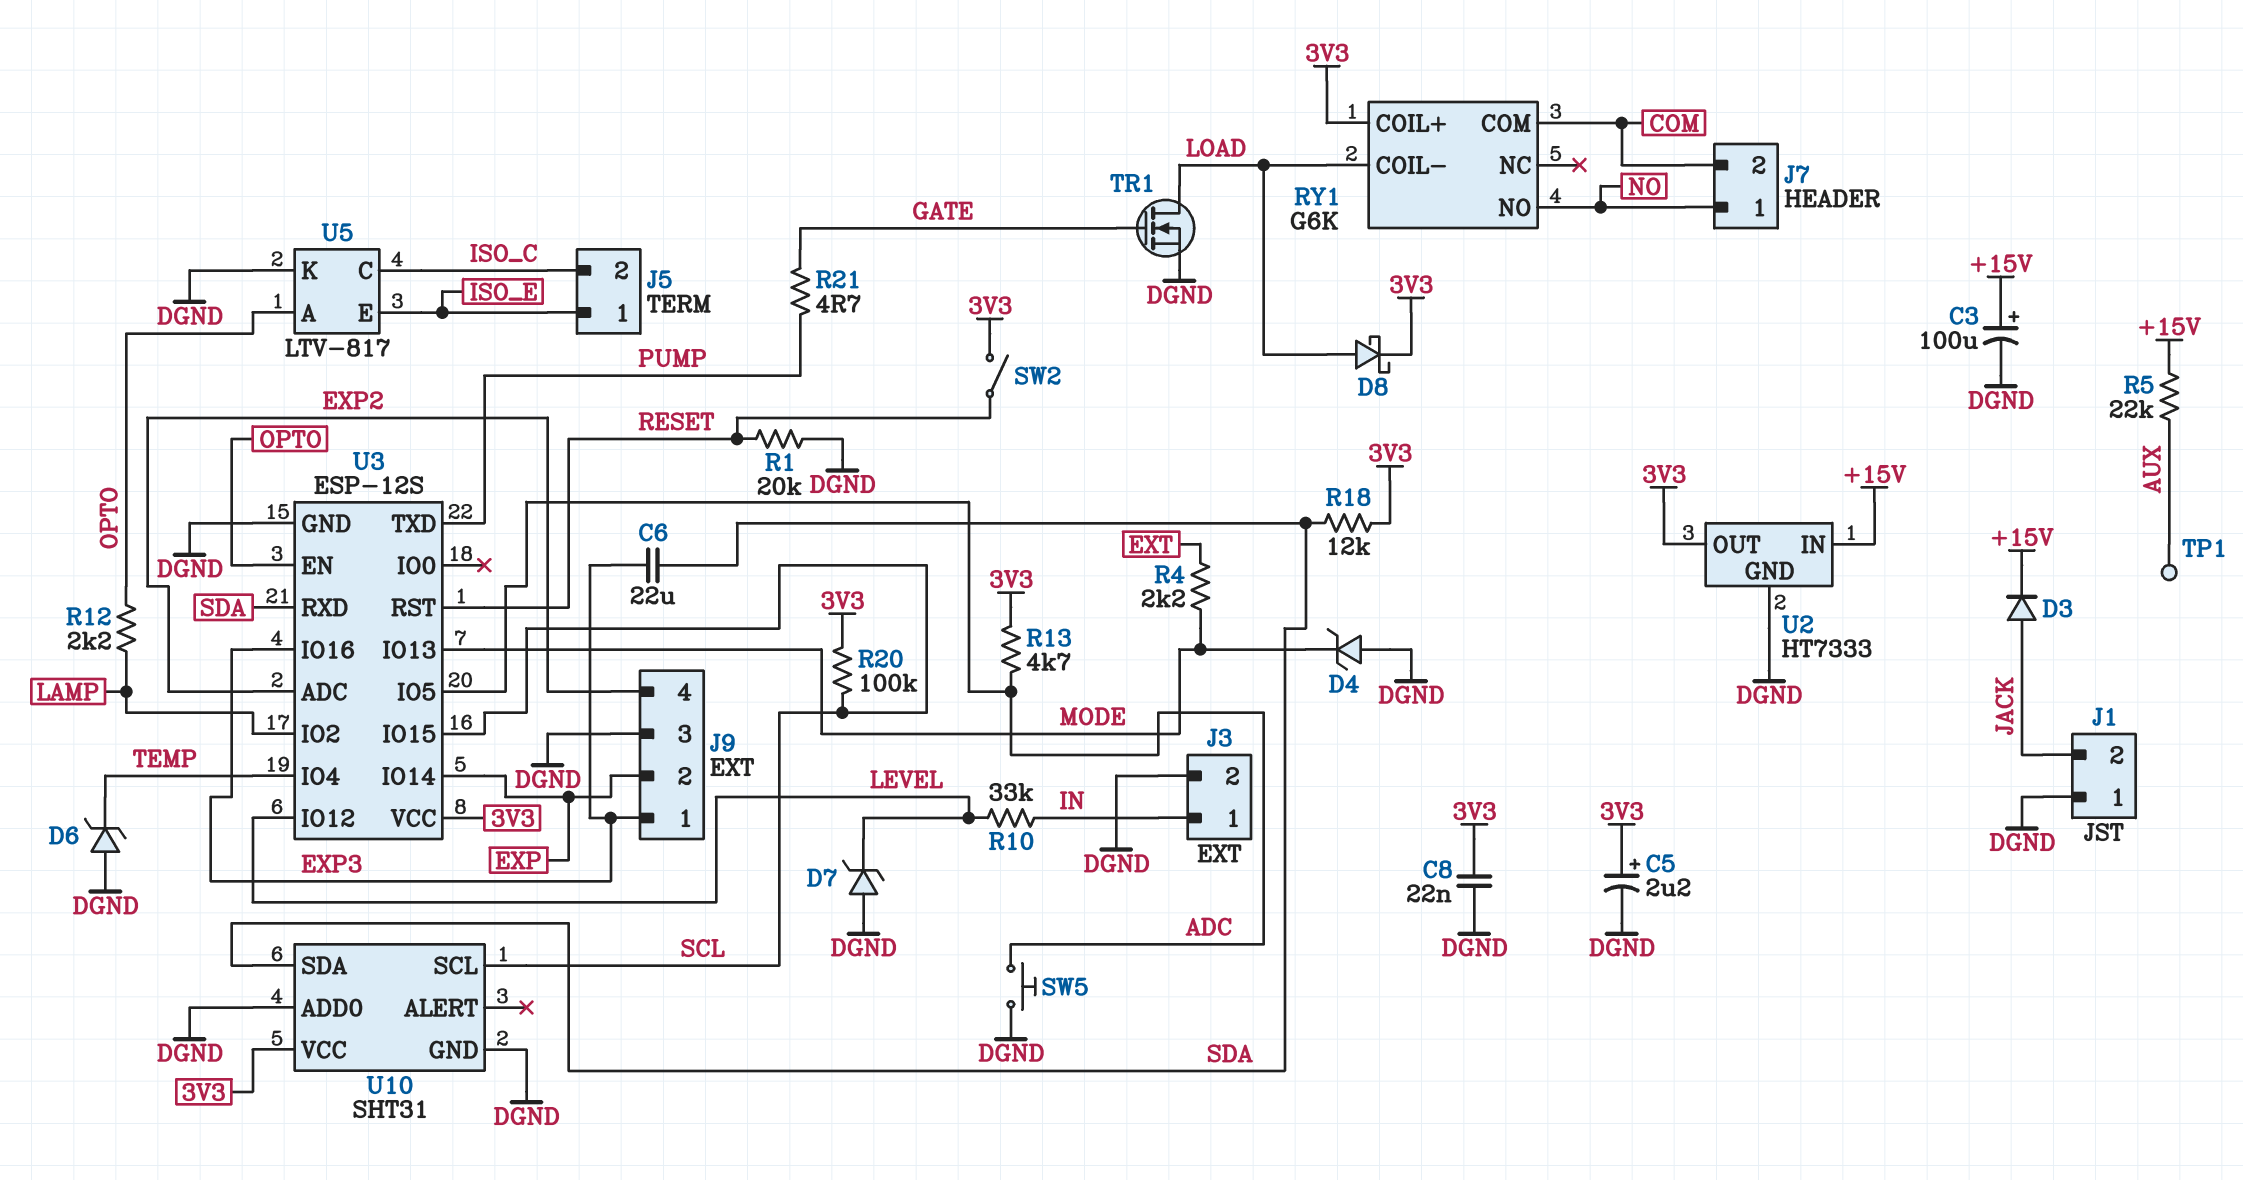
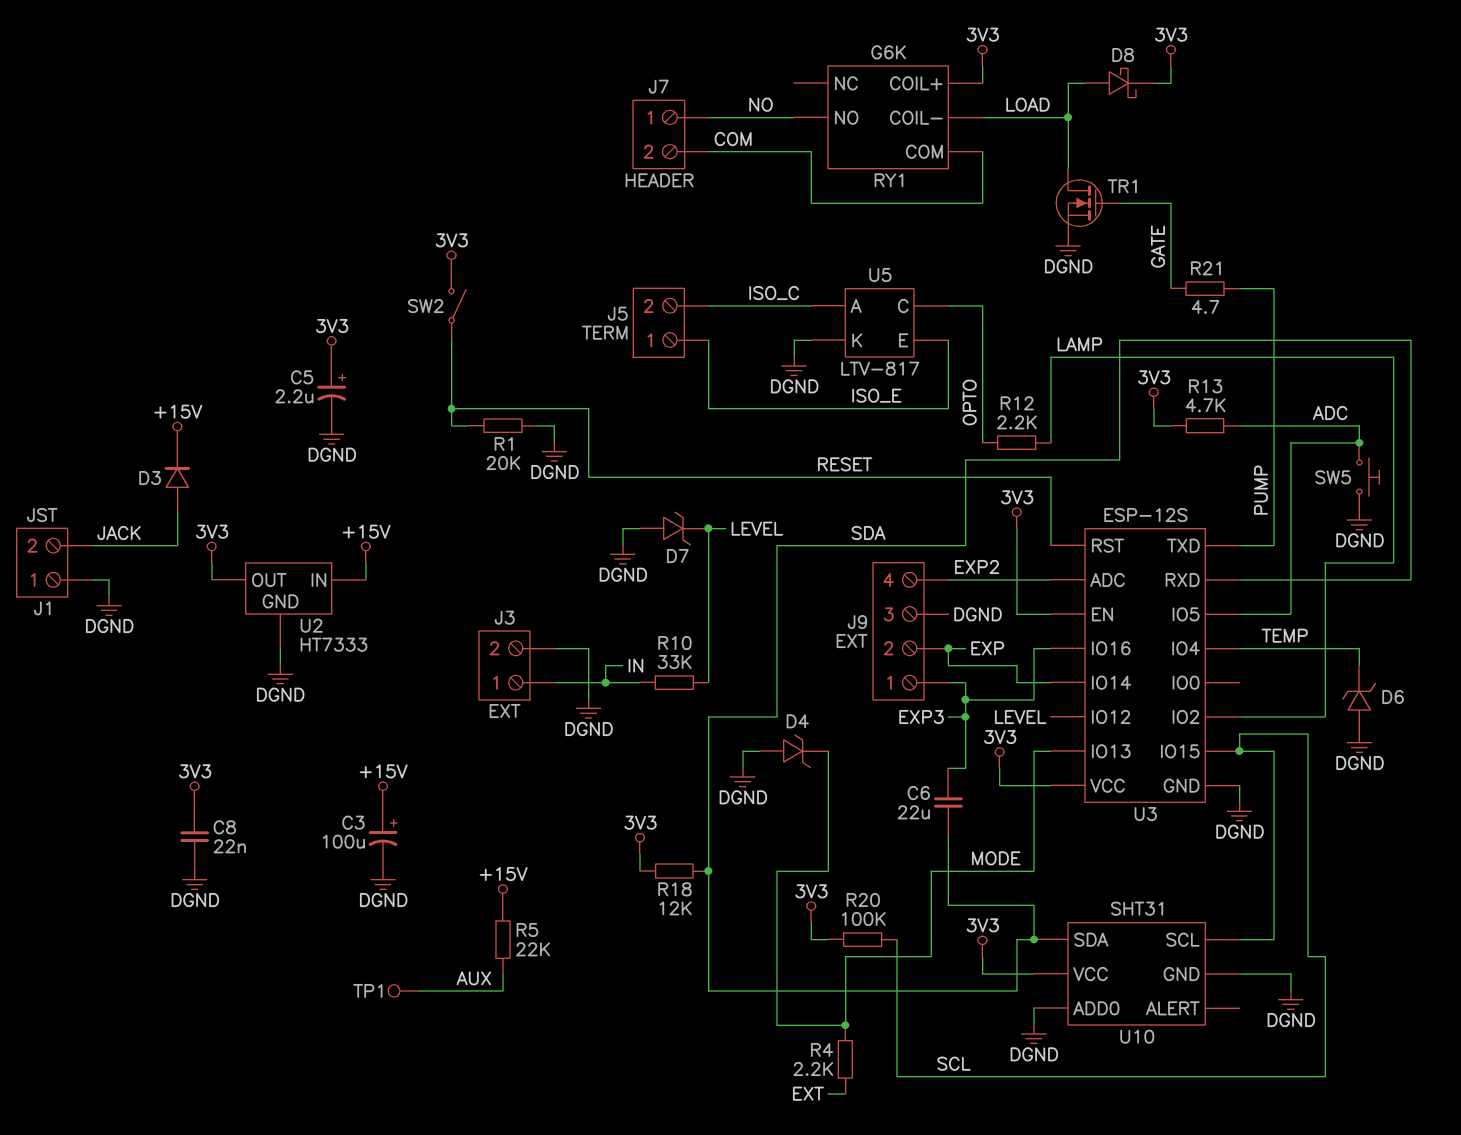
U3 pin EN: OPTO -> 3V3
U5 pin A: OPTO -> ISO_C
U5 pin C: ISO_C -> OPTO

